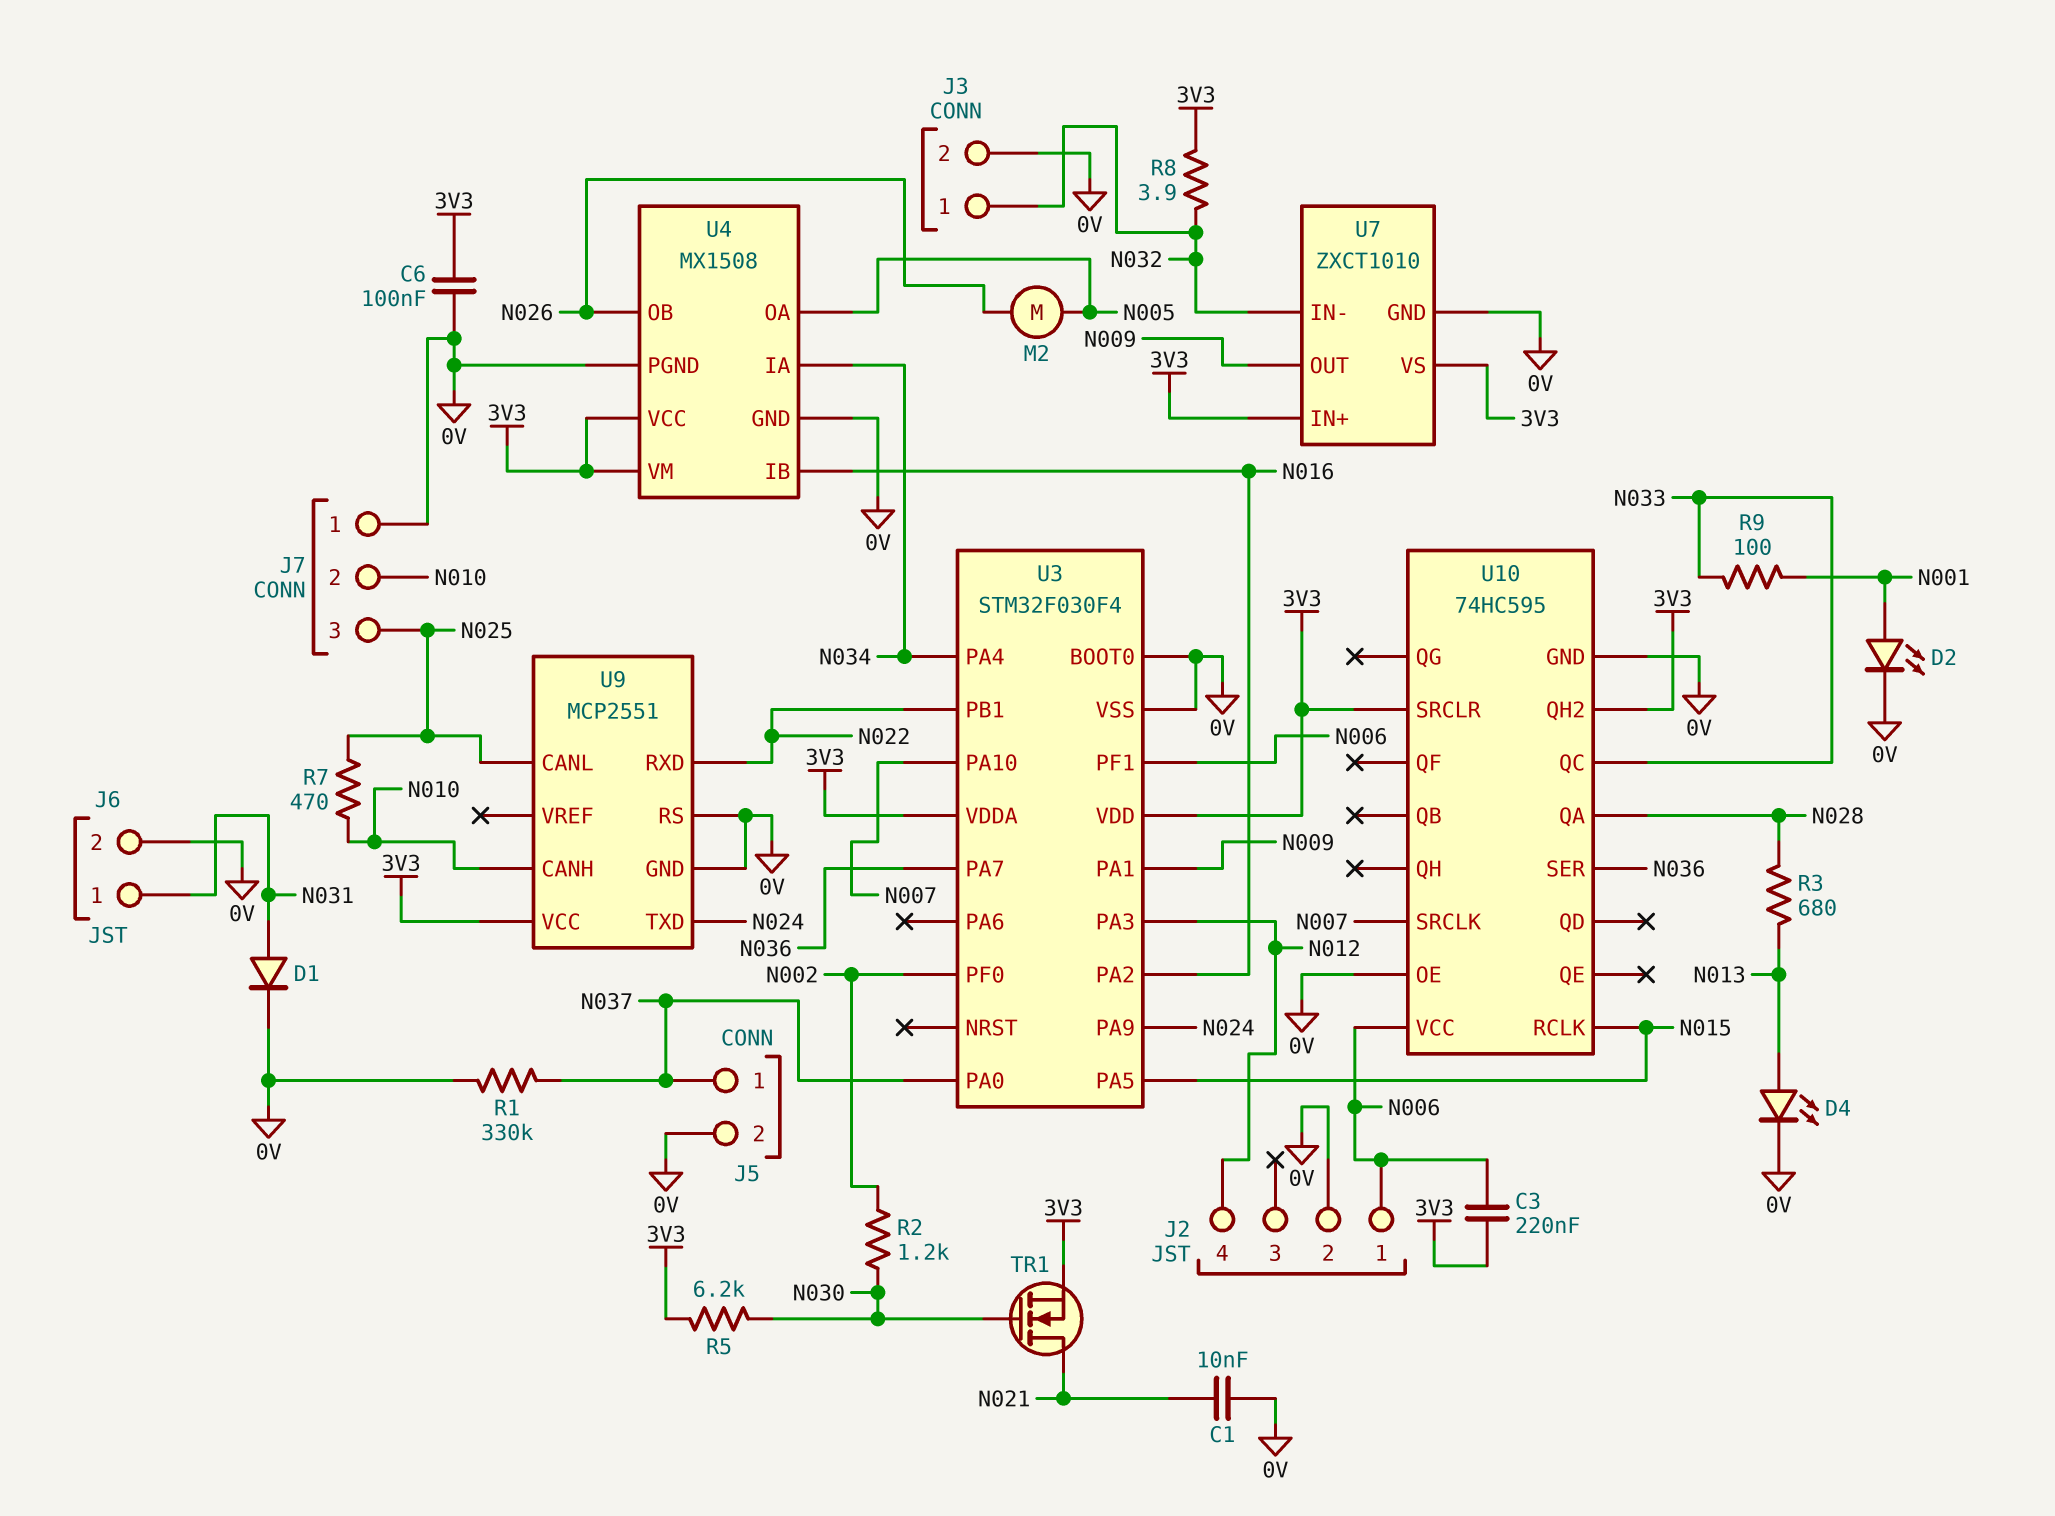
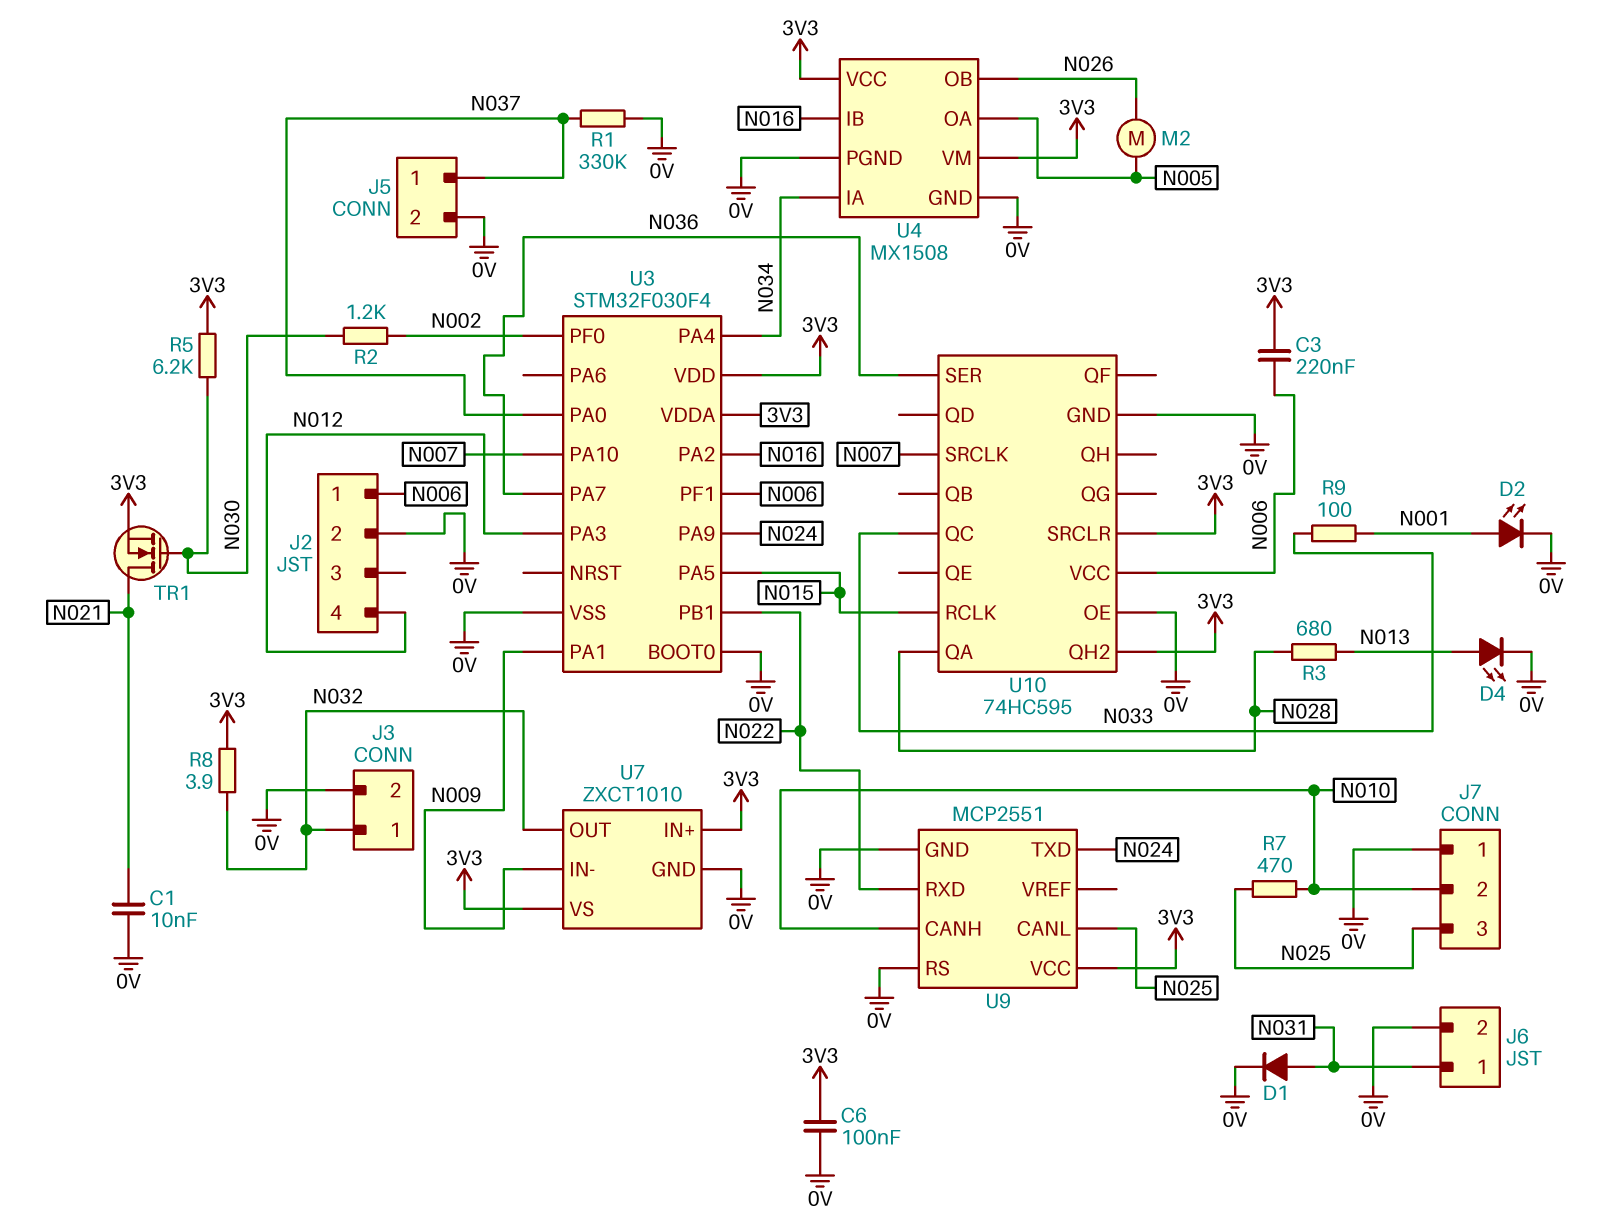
U7 pin IN-: N032 -> N009
U7 pin OUT: N009 -> N032

